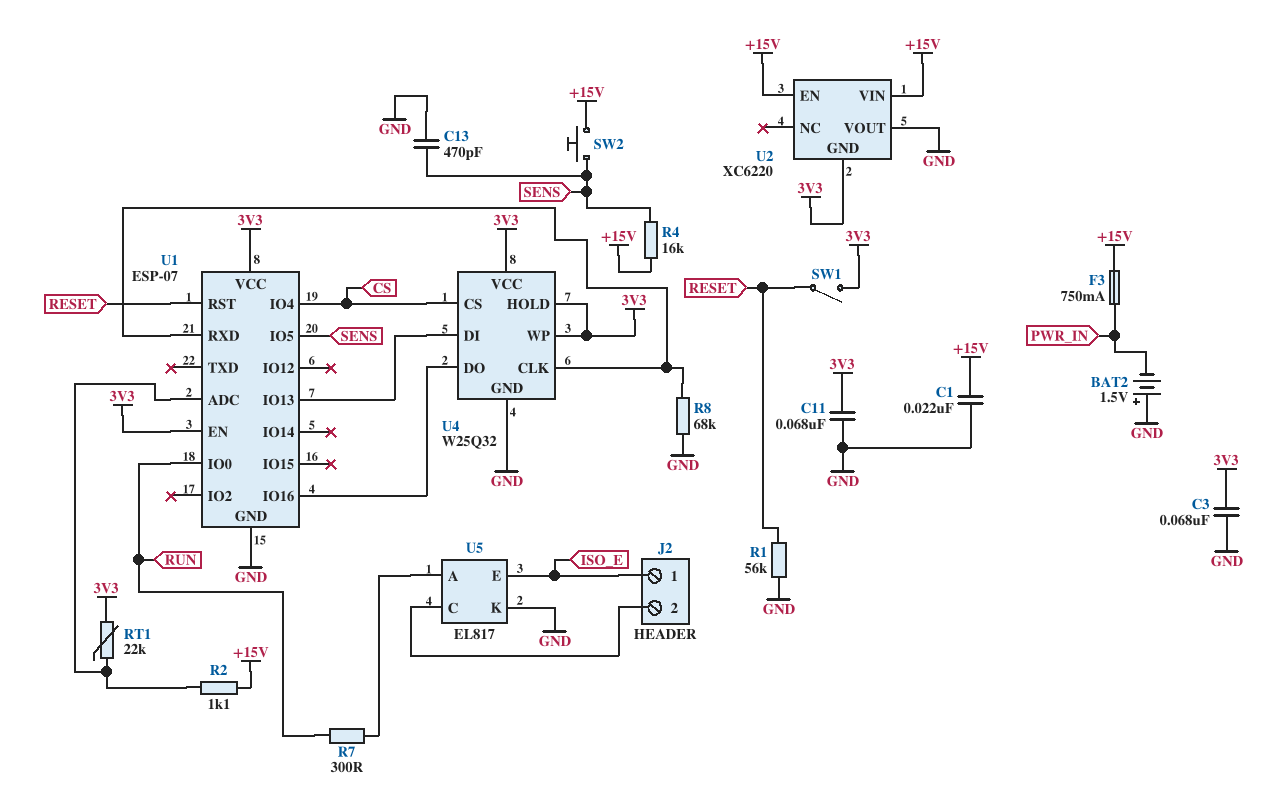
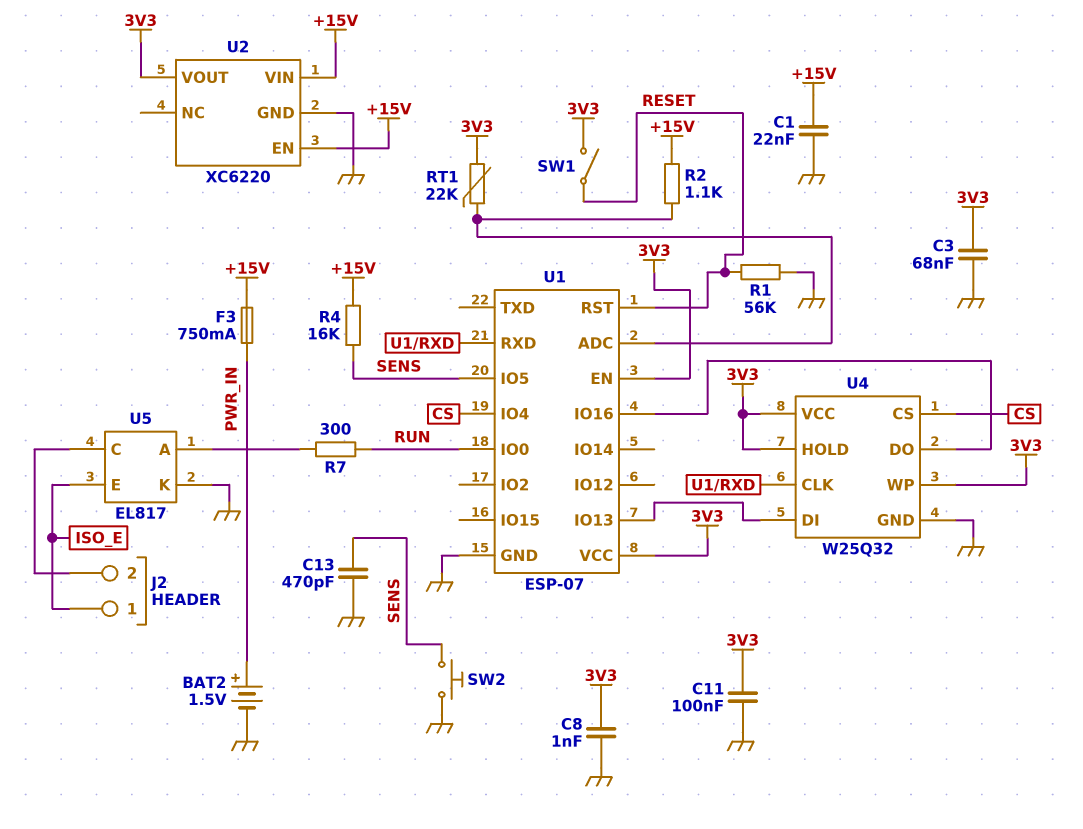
BAT2: 1.5V (plus GND, minus PWR_IN) -> 1.5V (plus PWR_IN, minus GND)
C8: none -> 1nF (3V3, GND)
C11: 68nF (3V3, GND) -> 100nF (3V3, GND)
R8: 68k (GND, U1/RXD) -> none
SW2: button (+15V, SENS) -> button (GND, SENS)
U2 pin GND: 3V3 -> GND
U2 pin VOUT: GND -> 3V3

